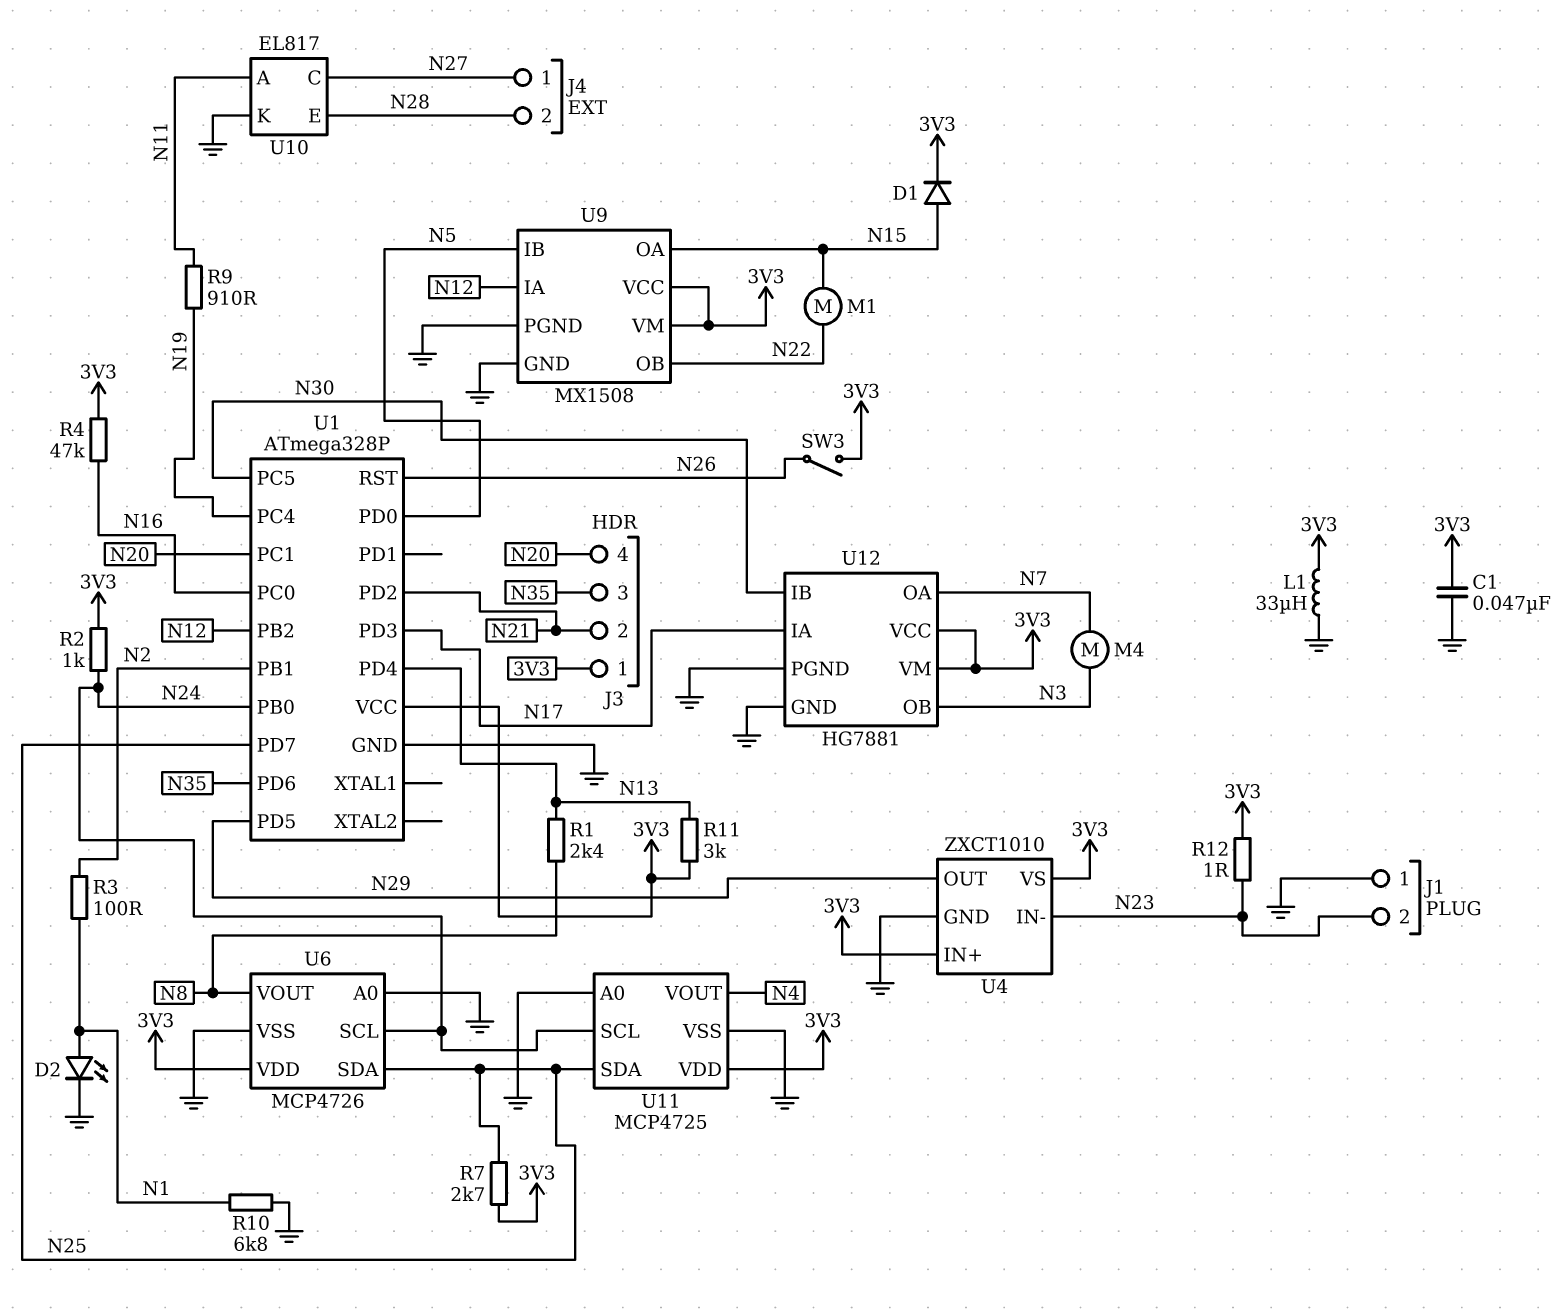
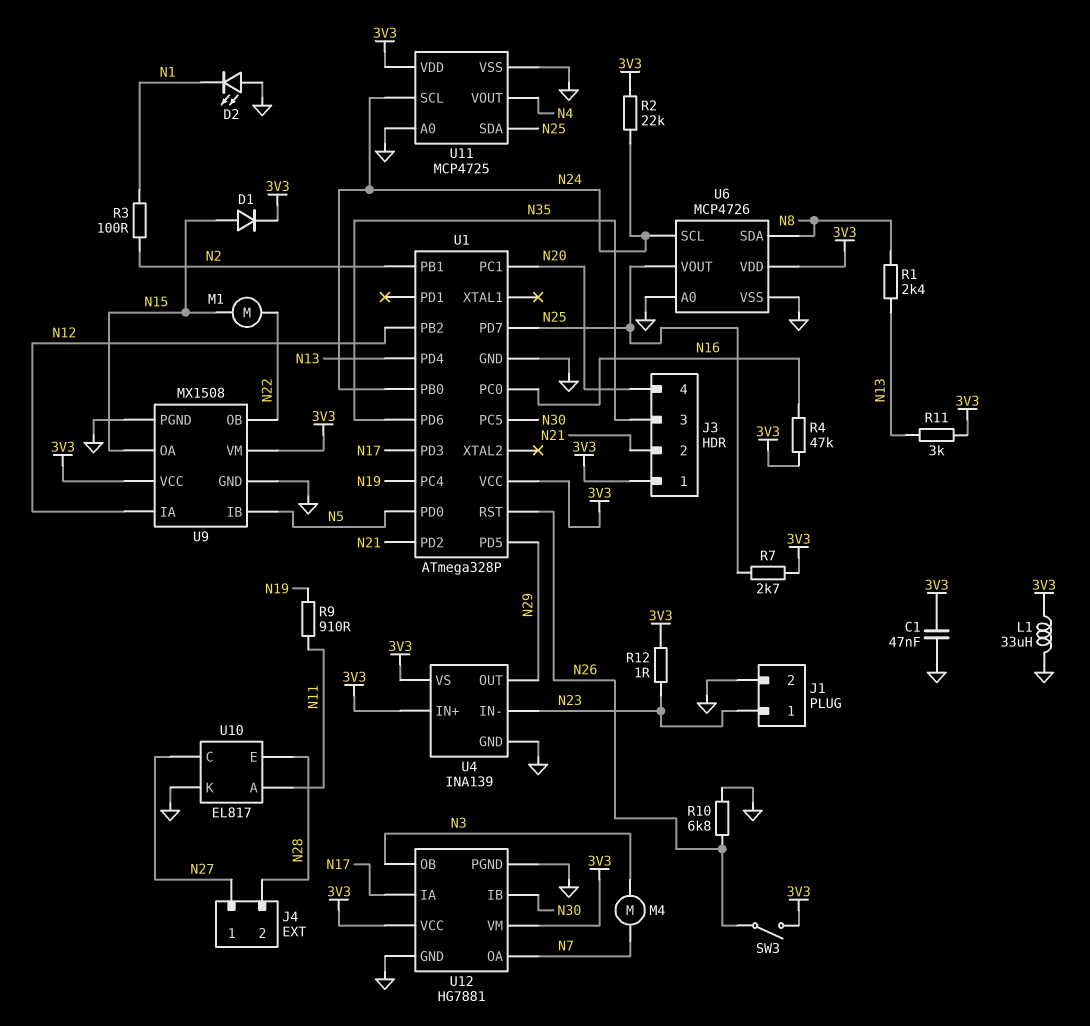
D2: LED (A N1, K GND) -> LED (A GND, K N1)
J1 pin 1: GND -> N23
J1 pin 2: N23 -> GND
R2: 1k (3V3, N24) -> 22k (3V3, N24)
R10: 6.8k (GND, N1) -> 6.8k (GND, N26)
U4: ZXCT1010 -> INA139
U6 pin SDA: N25 -> N8
U6 pin VOUT: N8 -> N25

